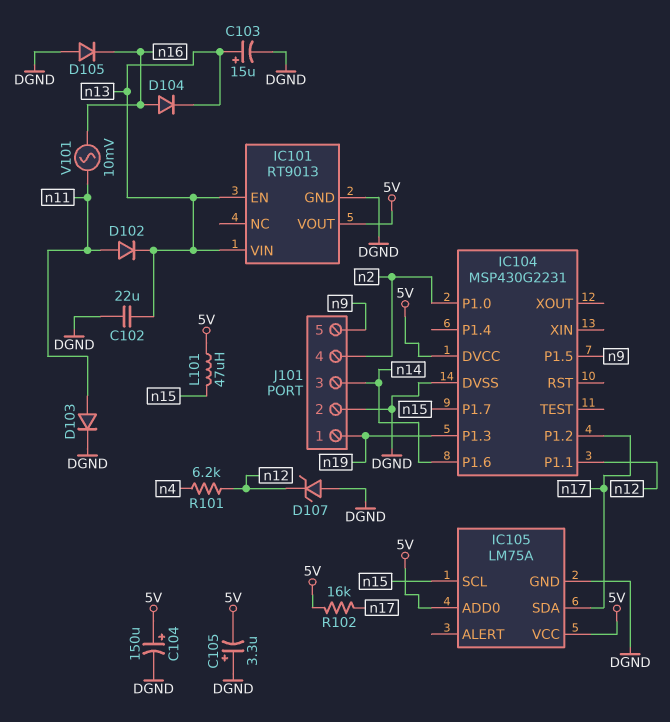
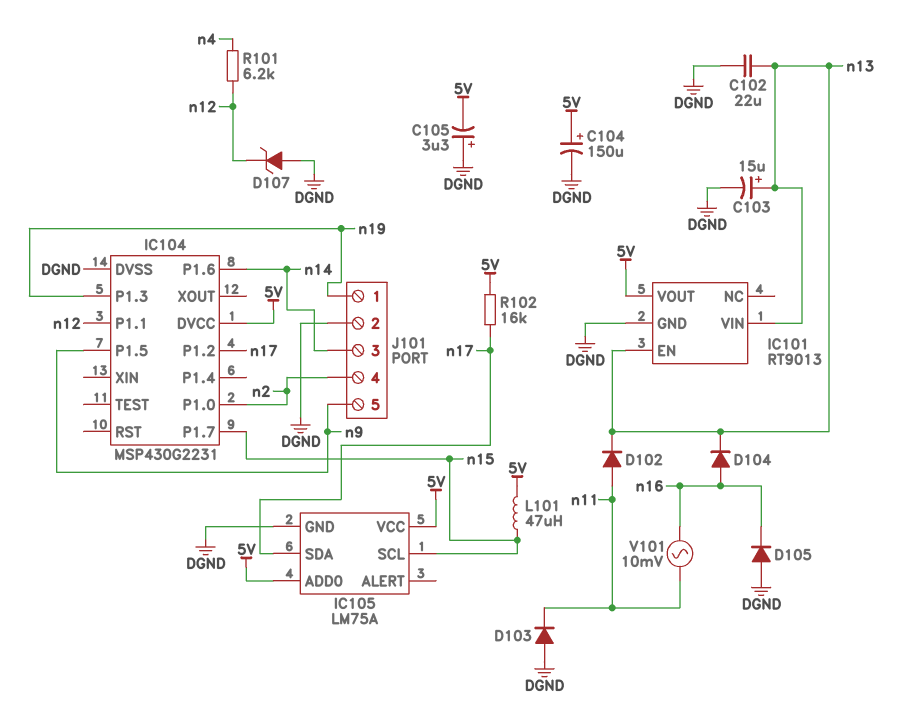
D103: diode (A n11, K DGND) -> diode (A DGND, K n11)

